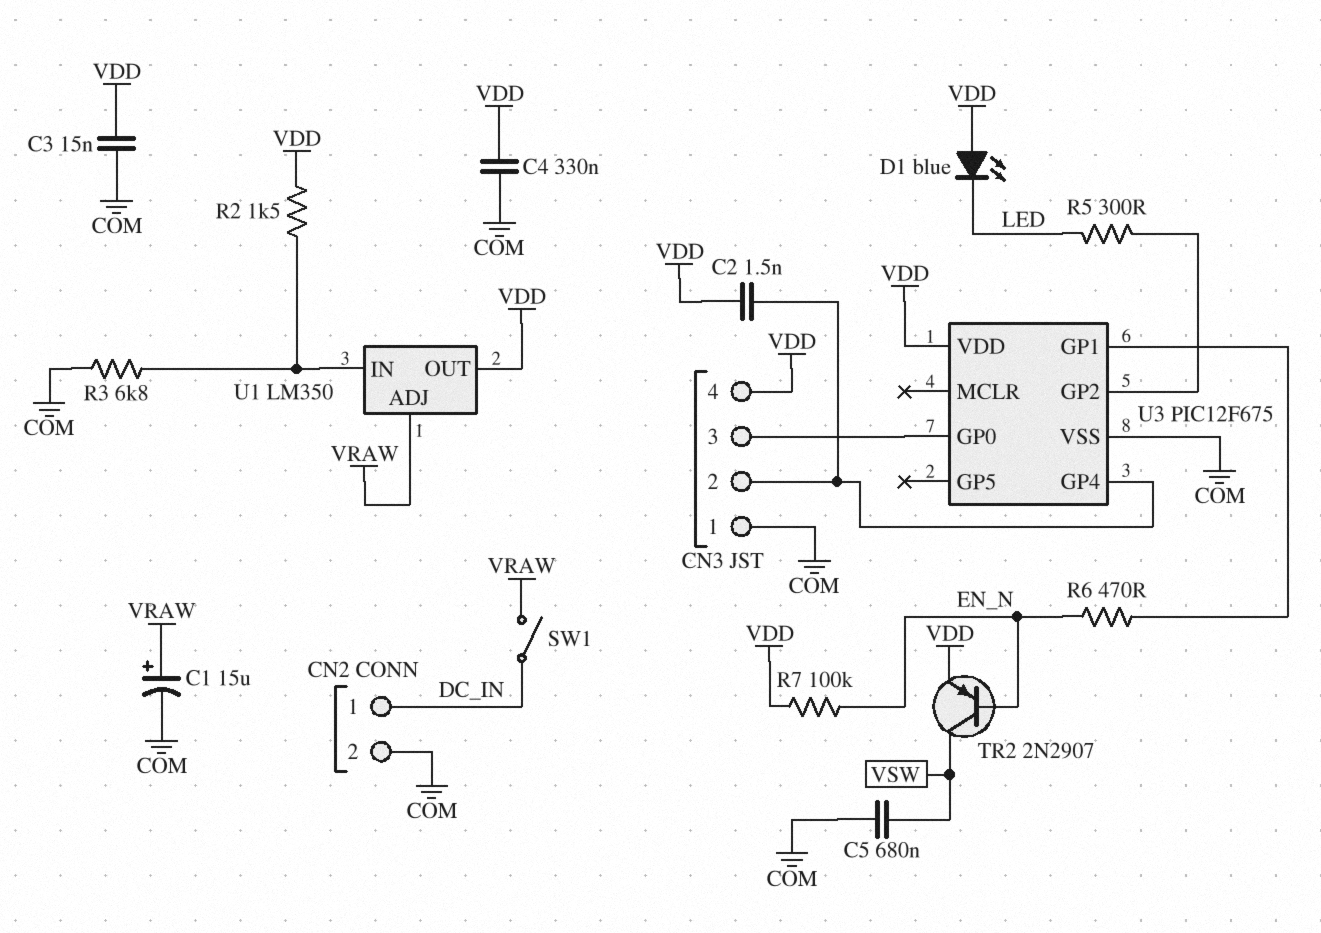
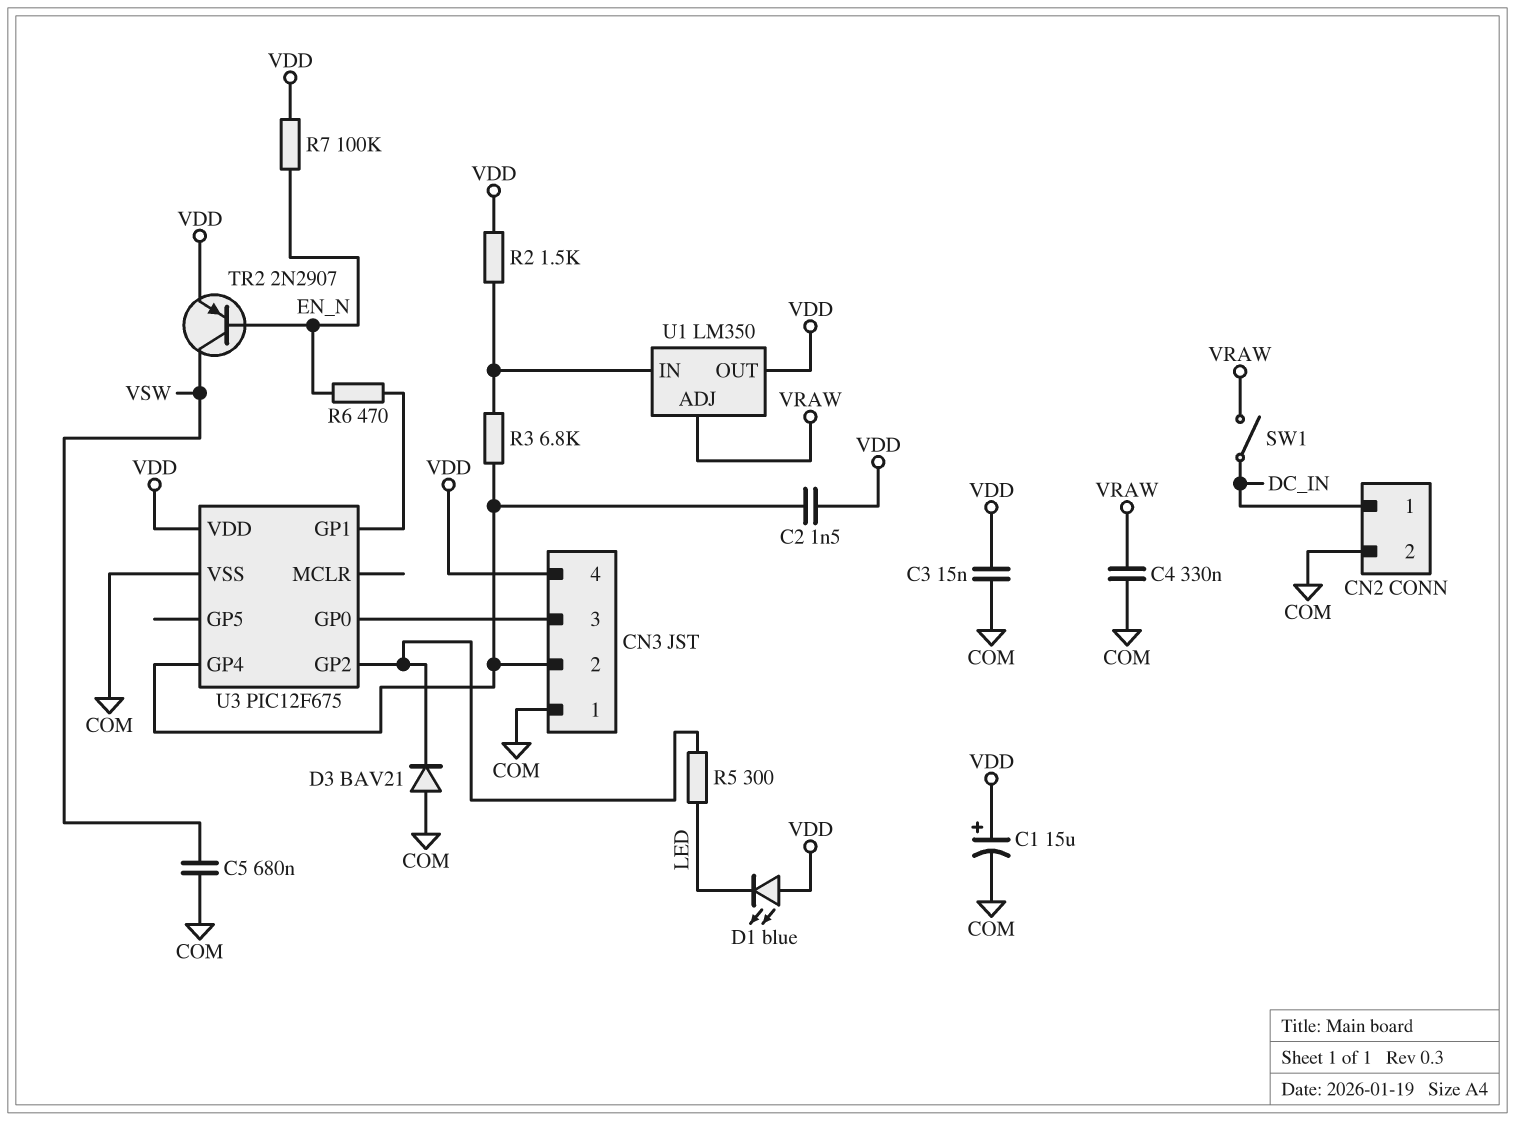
C1: 15uF (plus VRAW, minus COM) -> 15uF (plus VDD, minus COM)
C4: 330nF (COM, VDD) -> 330nF (COM, VRAW)
D3: none -> diode BAV21 (A COM, K U3/GP2)
R3: 6.8k (COM, U1/IN) -> 6.8k (CN3/2, U1/IN)

